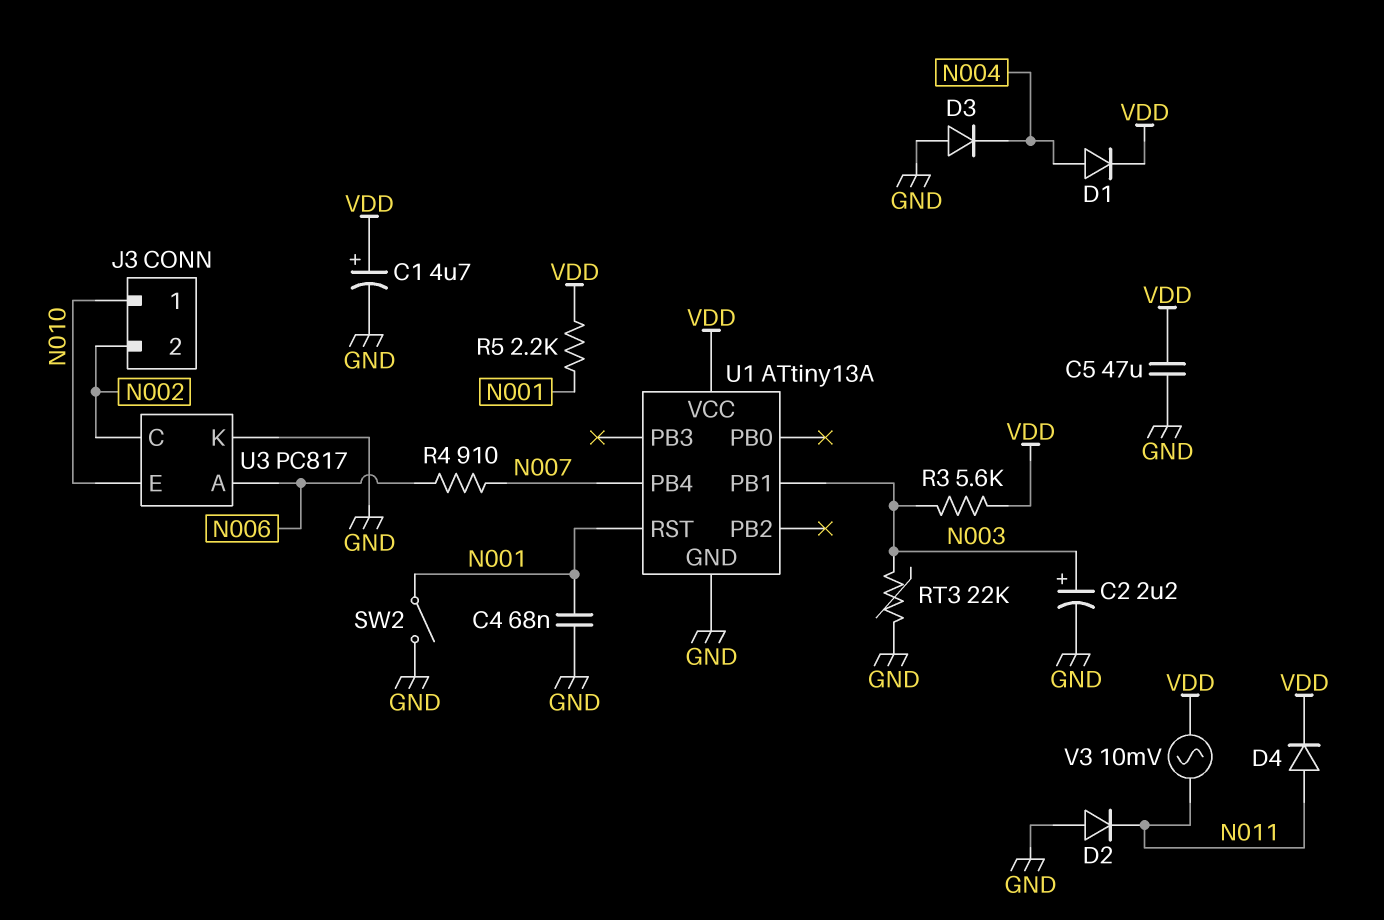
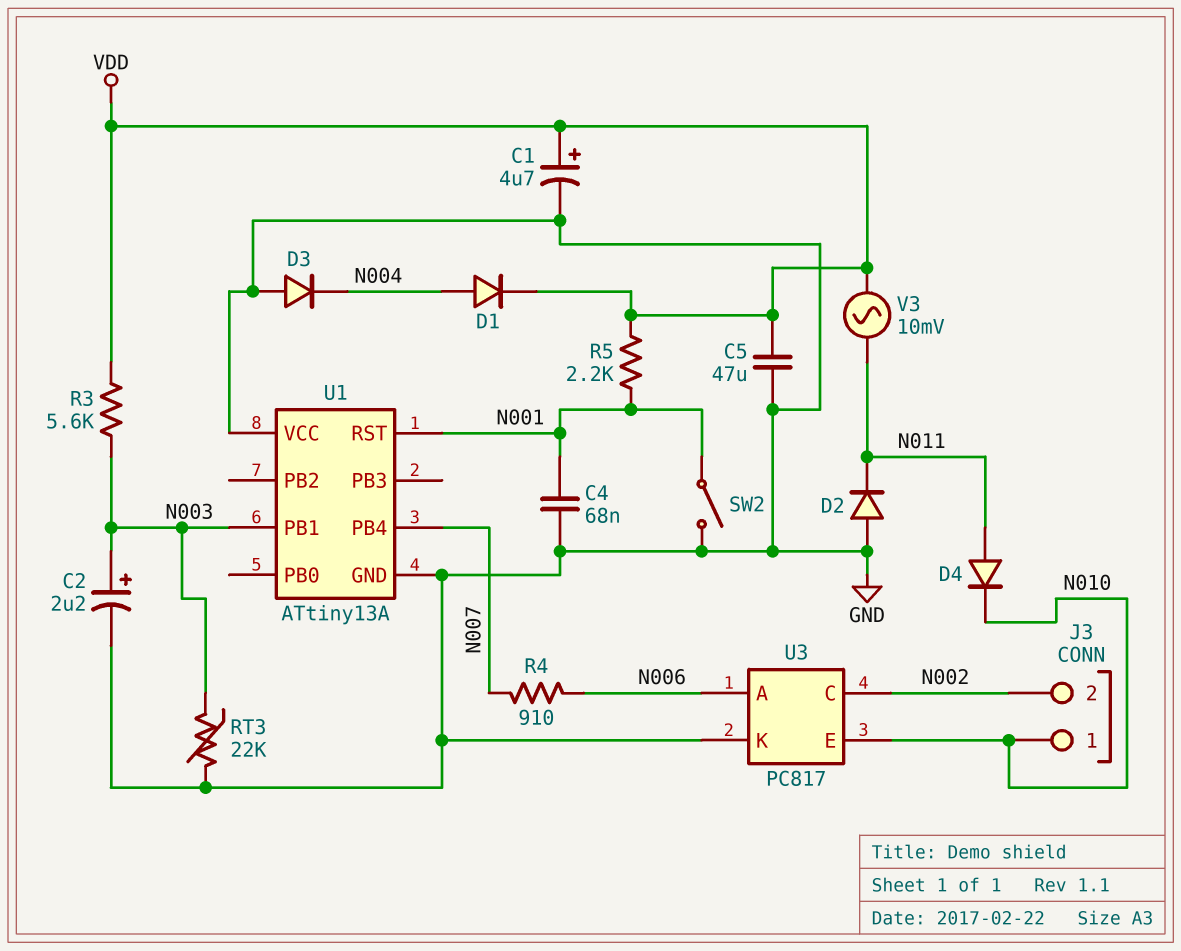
D4: diode (A N011, K VDD) -> diode (A N011, K N010)
U1 pin VCC: VDD -> GND

